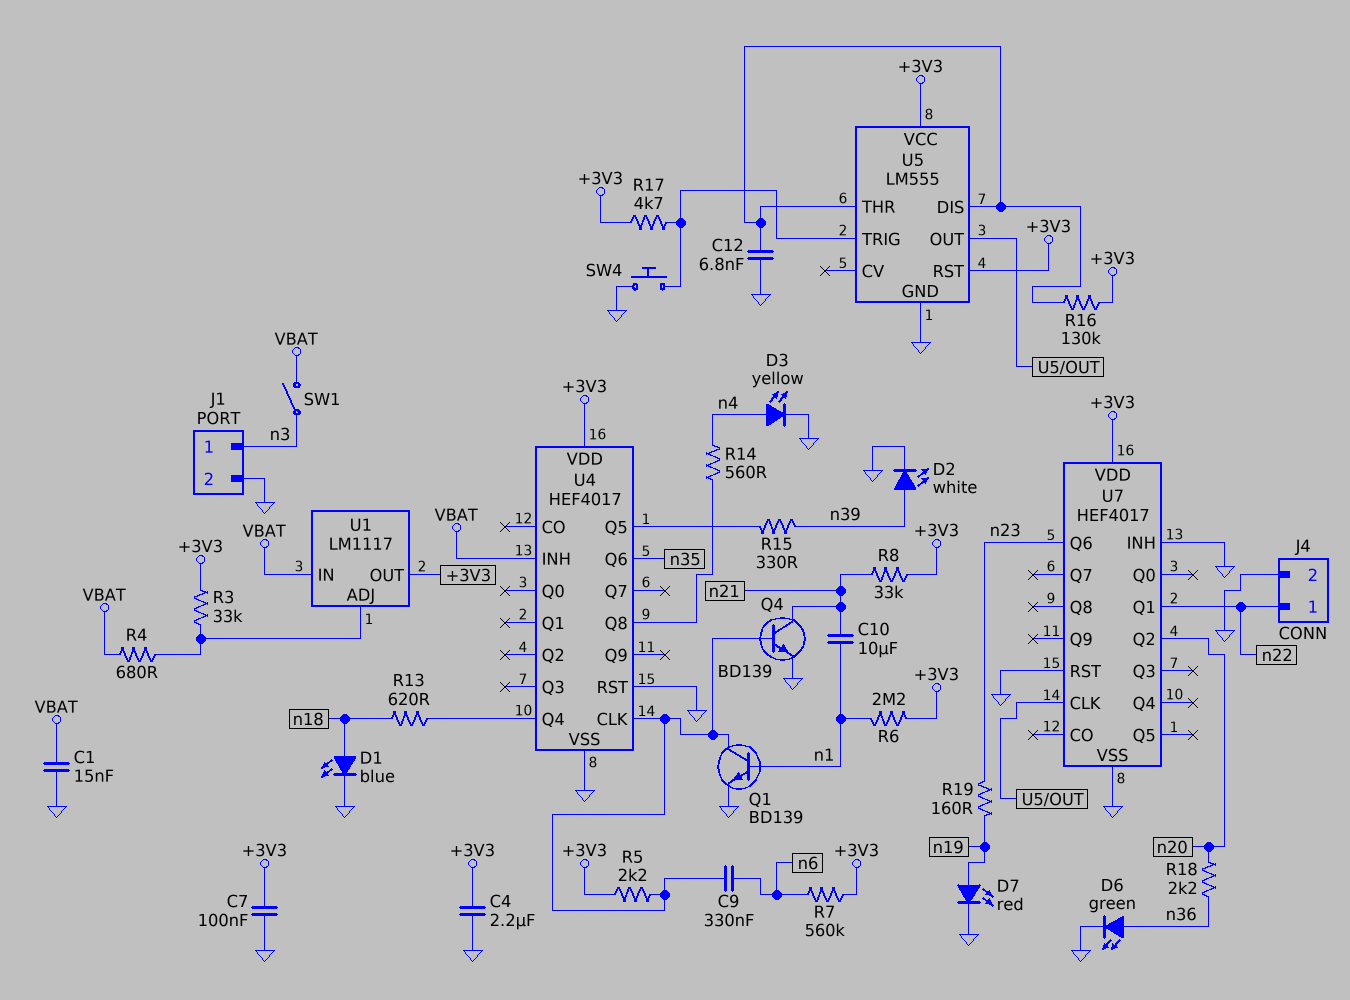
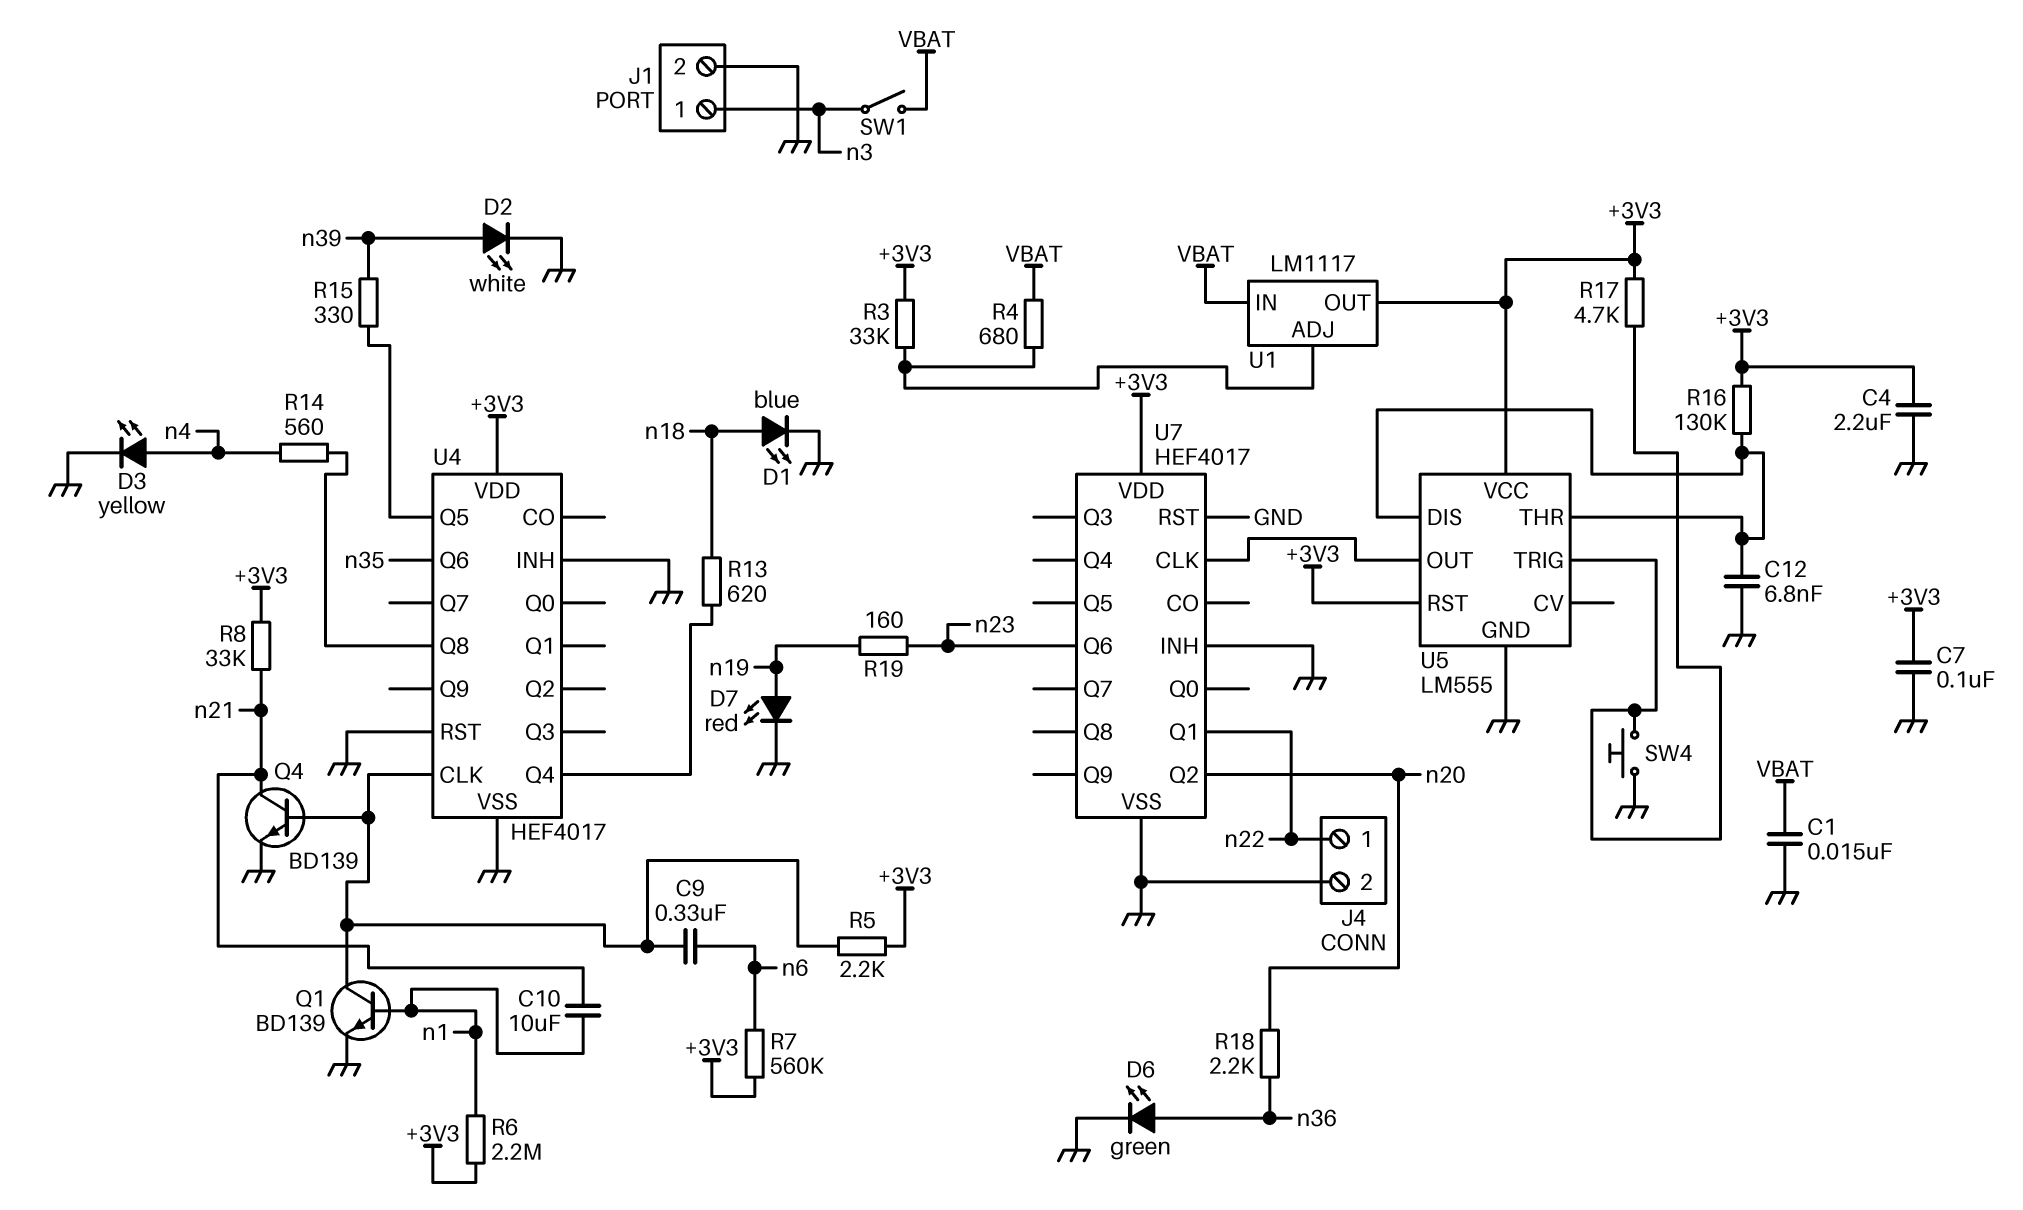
U4 pin INH: VBAT -> GND

